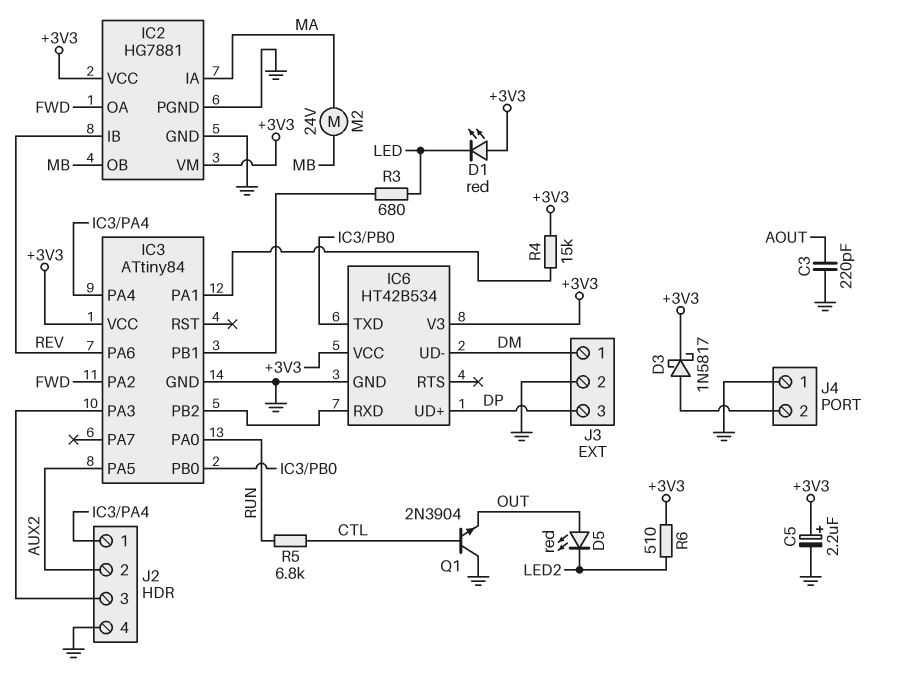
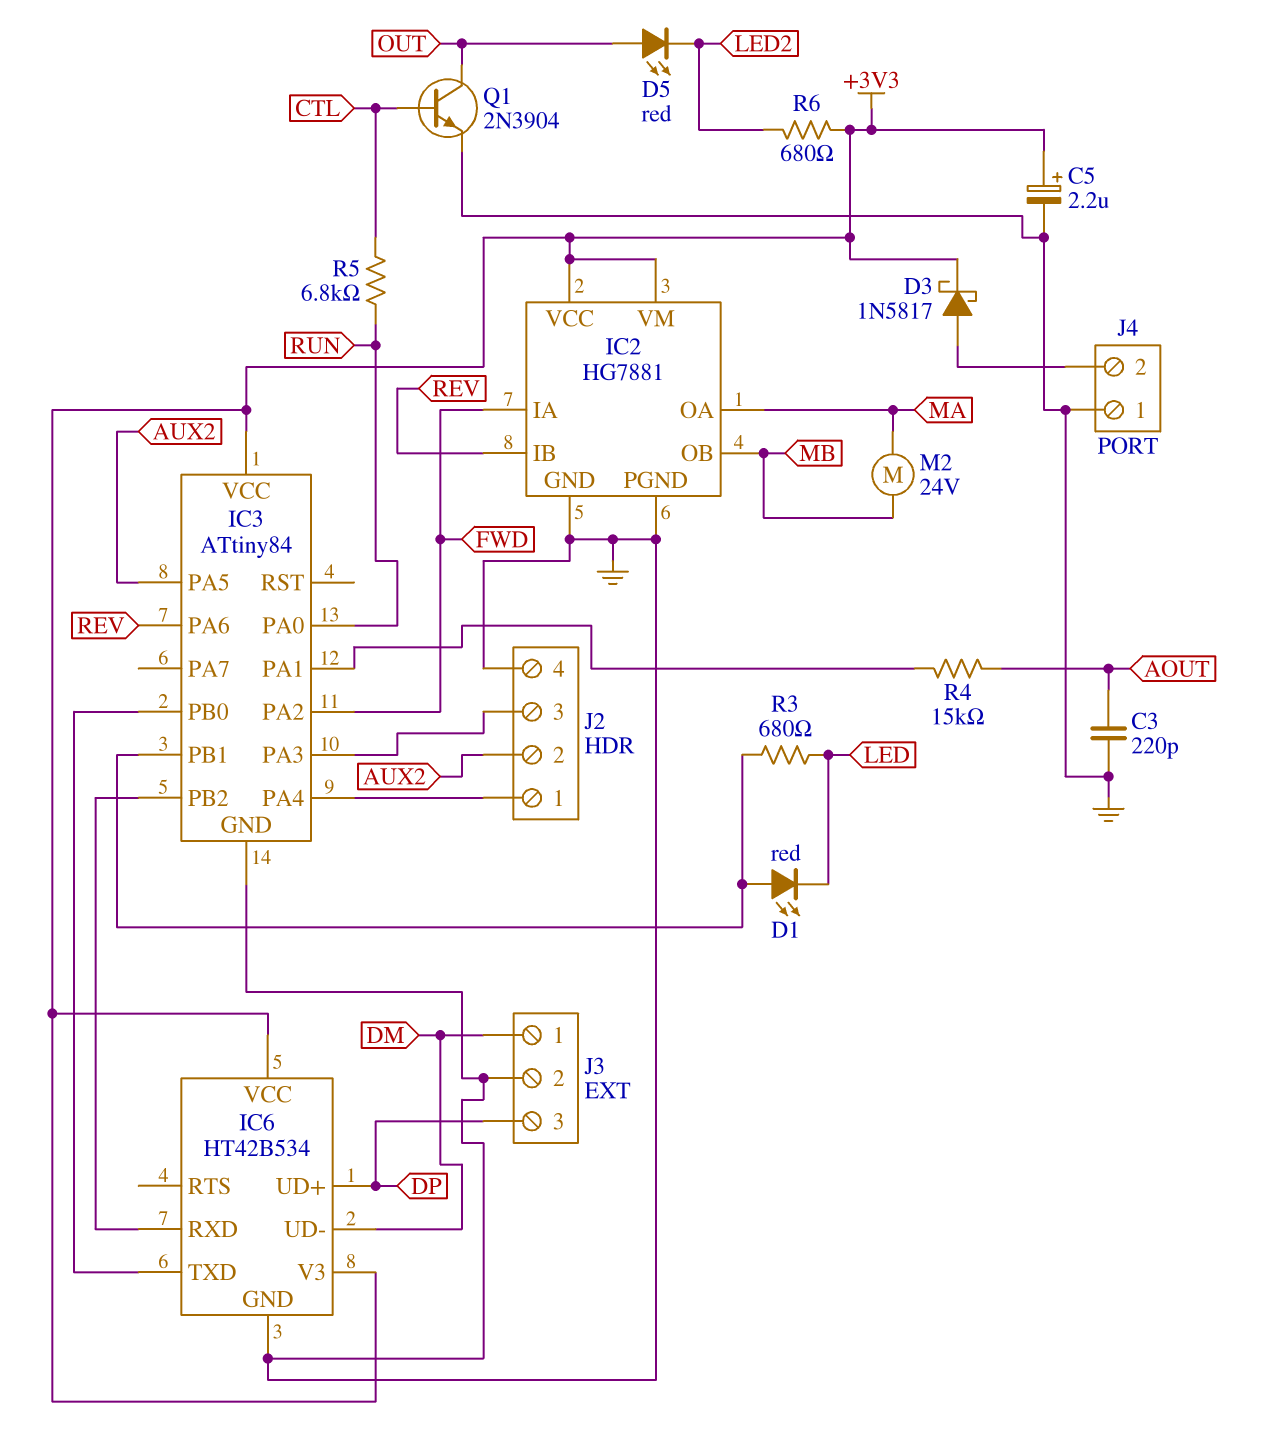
D1: LED red (A +3V3, K LED) -> LED red (A IC3/PB1, K LED)
IC2 pin IA: MA -> FWD
IC2 pin OA: FWD -> MA
Q1: NPN 2N3904 (B CTL, C GND, E OUT) -> NPN 2N3904 (B CTL, C OUT, E GND)
R4: 15k (+3V3, IC3/PA1) -> 15k (AOUT, IC3/PA1)
R6: 510 (+3V3, LED2) -> 680 (+3V3, LED2)

